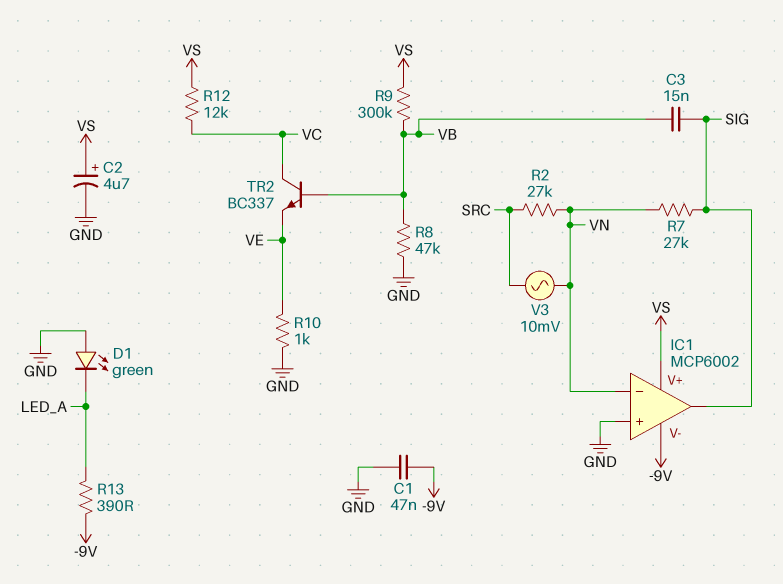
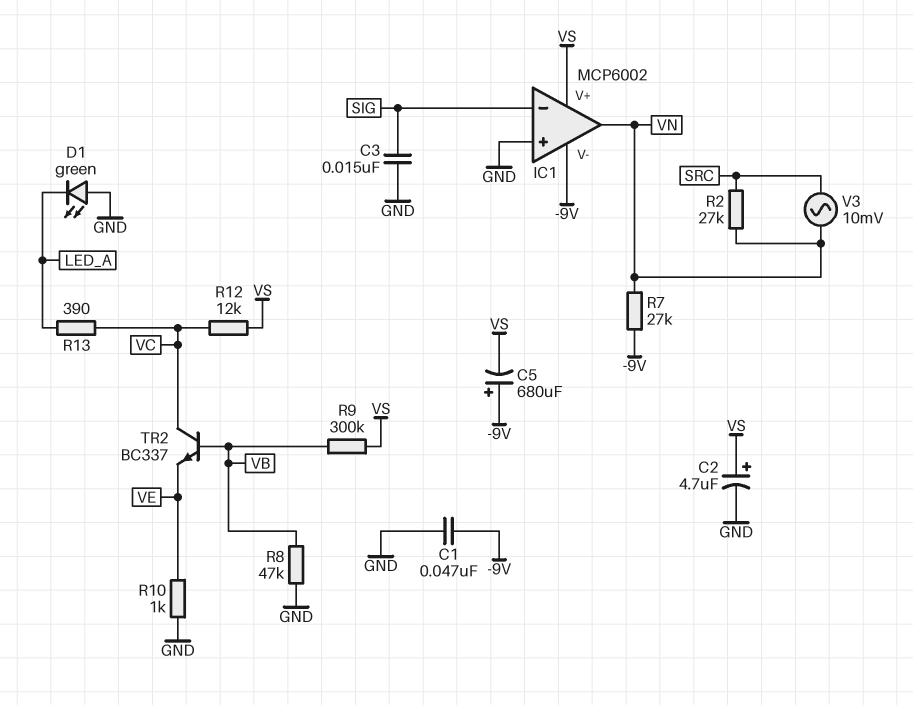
C3: 15nF (SIG, VB) -> 15nF (GND, SIG)
C5: none -> 680uF (plus -9V, minus VS)
IC1 pin in-: VN -> SIG
IC1 pin out: SIG -> VN
R7: 27k (SIG, VN) -> 27k (-9V, VN)
R13: 390 (-9V, LED_A) -> 390 (LED_A, VC)

